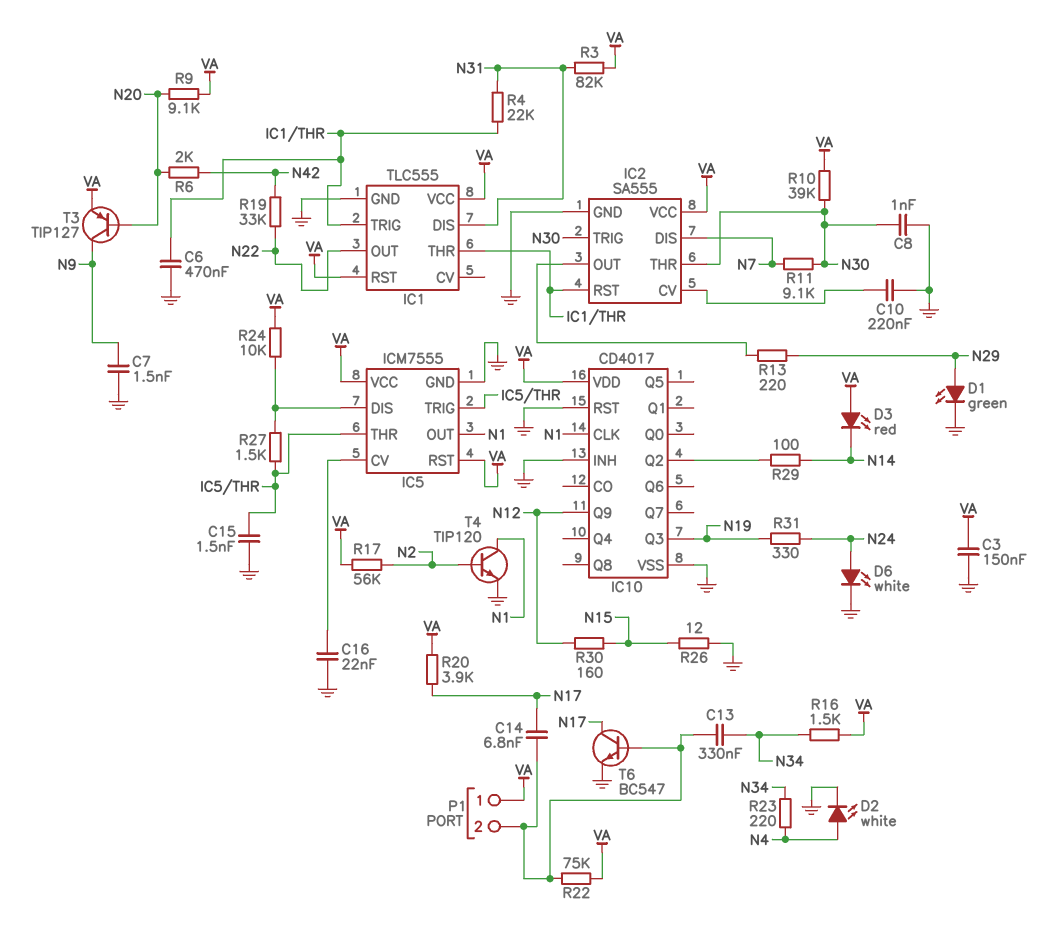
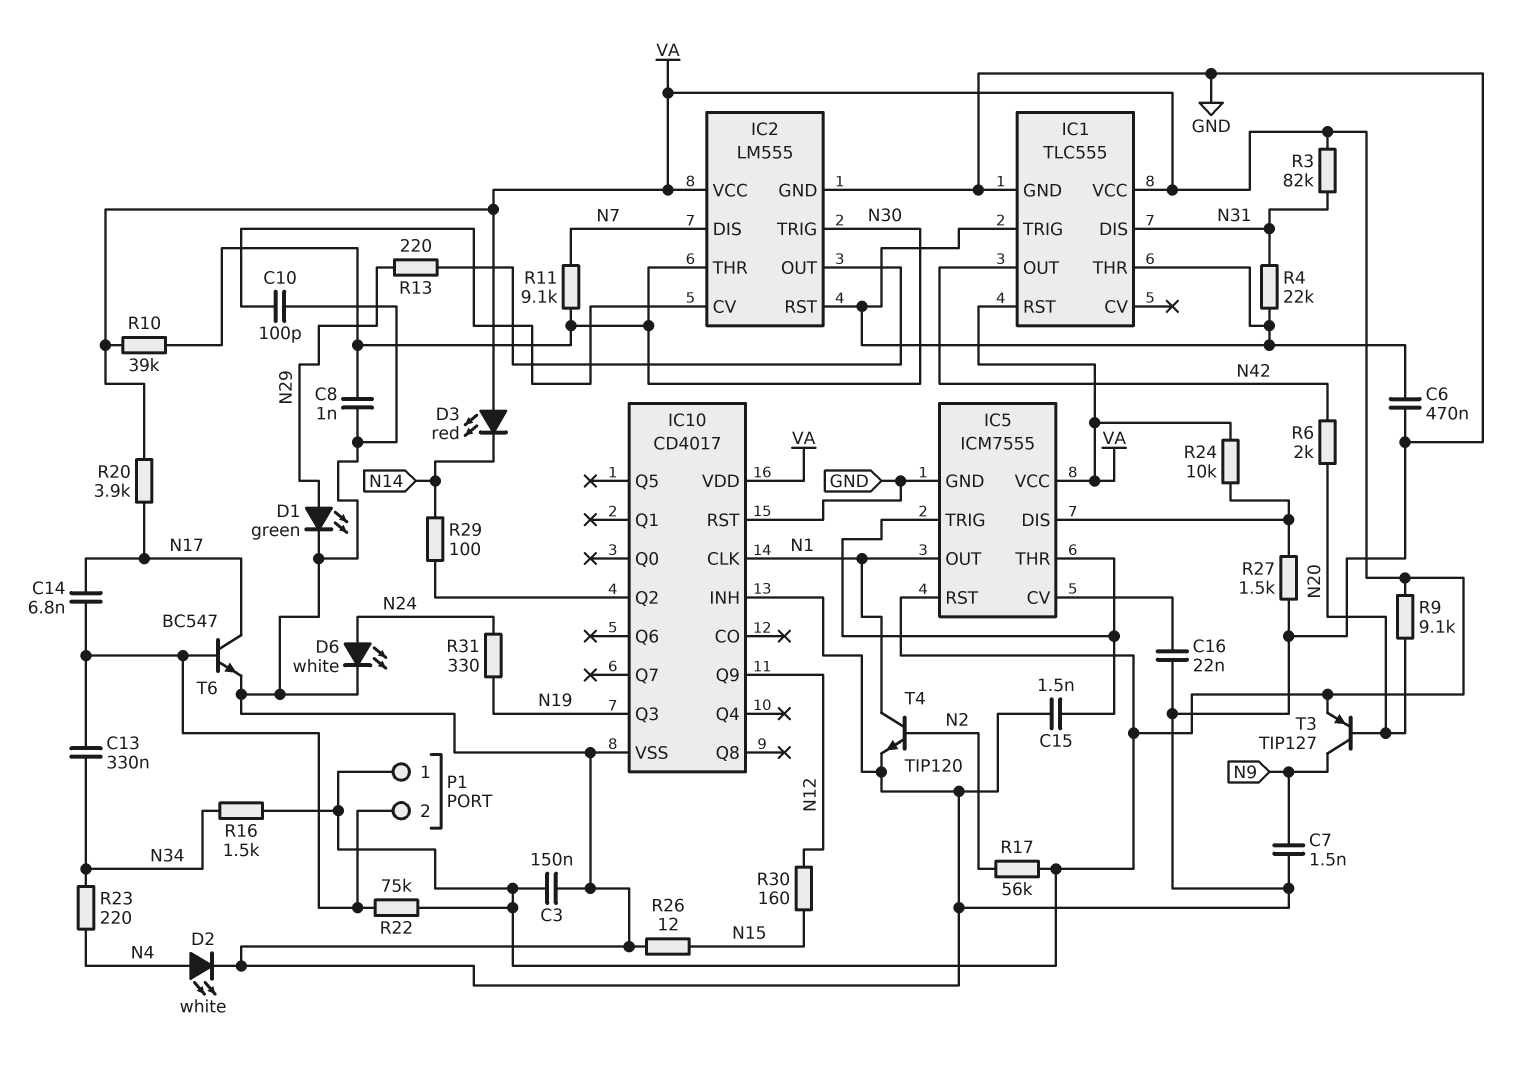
C10: 220nF (GND, IC2/CV) -> 100pF (GND, IC2/CV)
IC1 pin OUT: N22 -> N42
IC2: SA555 -> LM555
R19: 33k (N22, N42) -> none
R27: 1.5k (IC5/DIS, IC5/THR) -> 1.5k (GND, IC5/DIS)

